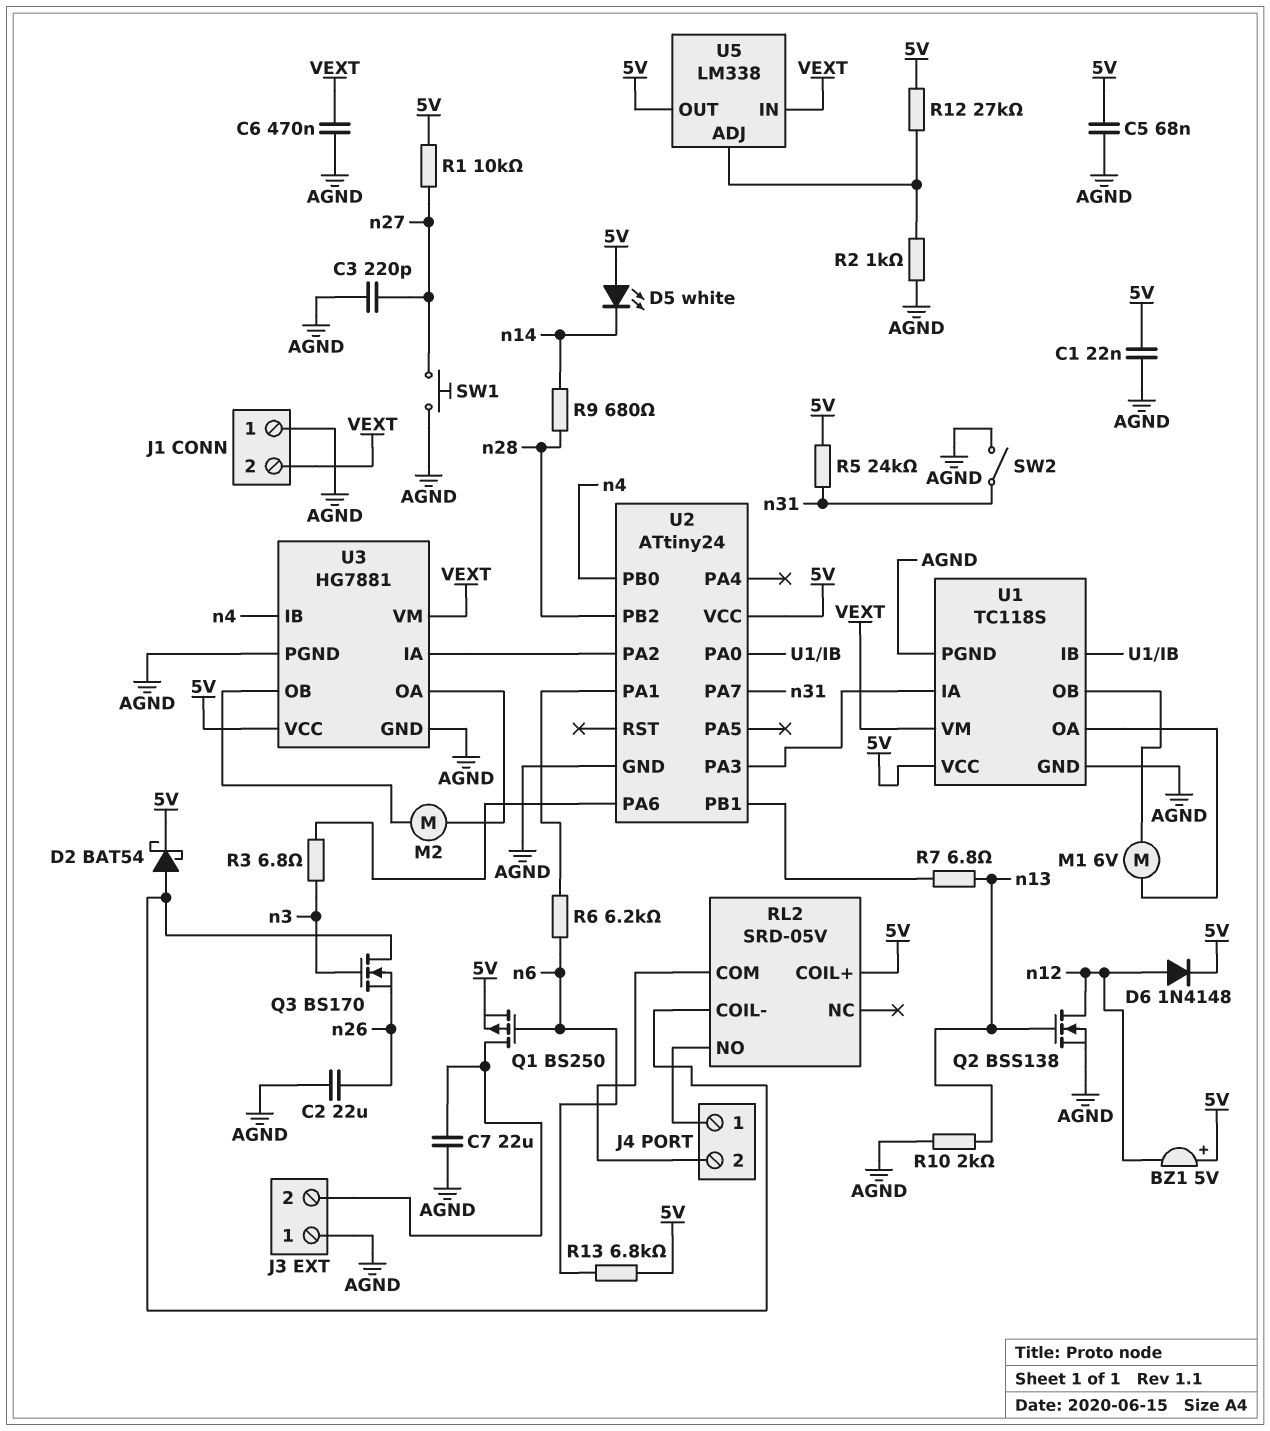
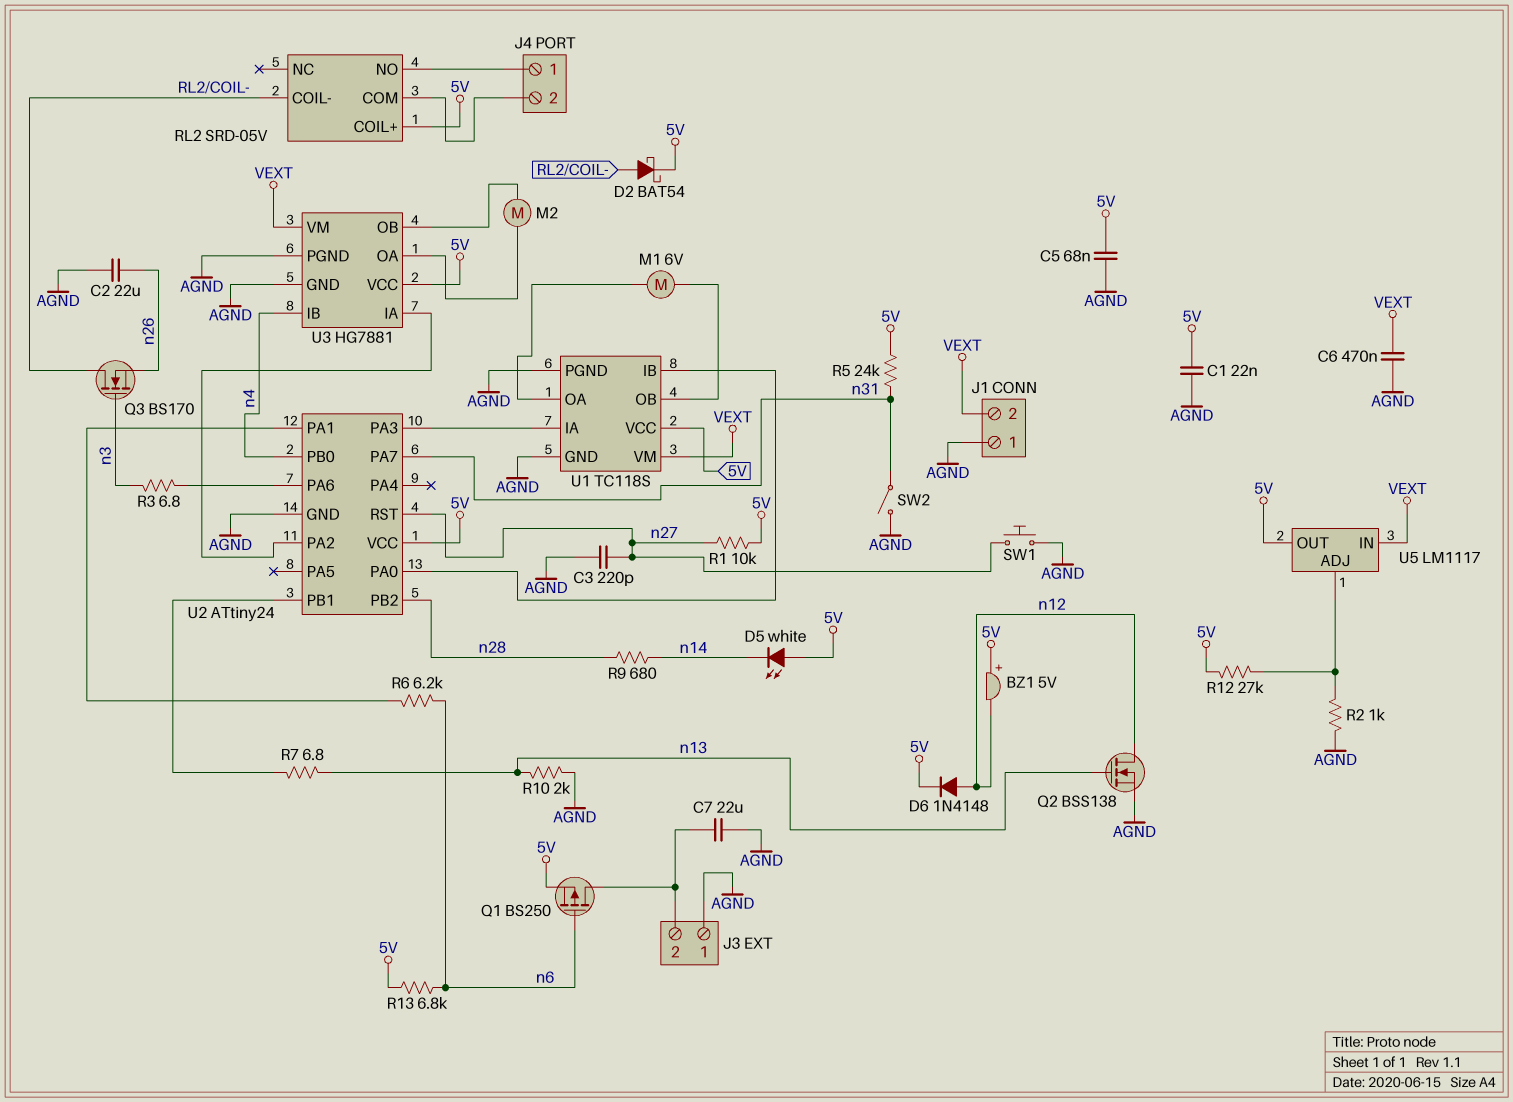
U2 pin RST: none -> n27
U5: LM338 -> LM1117

